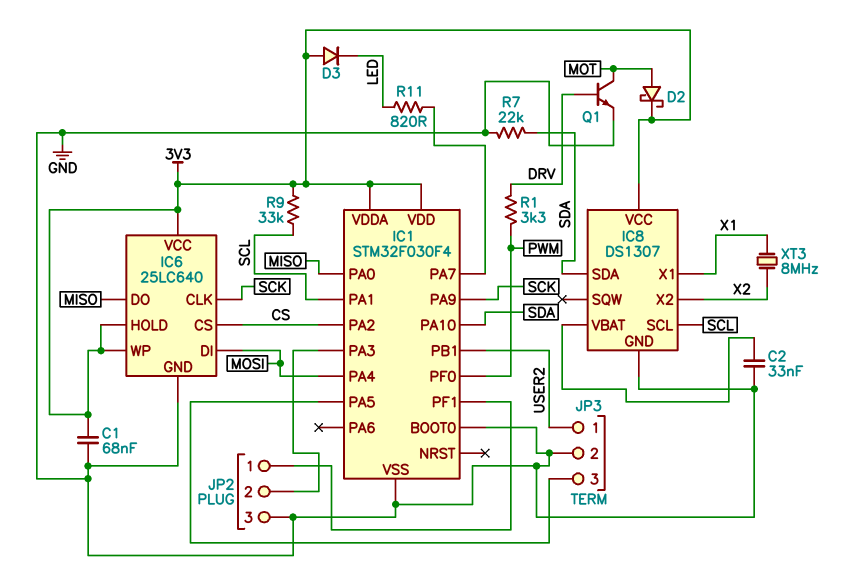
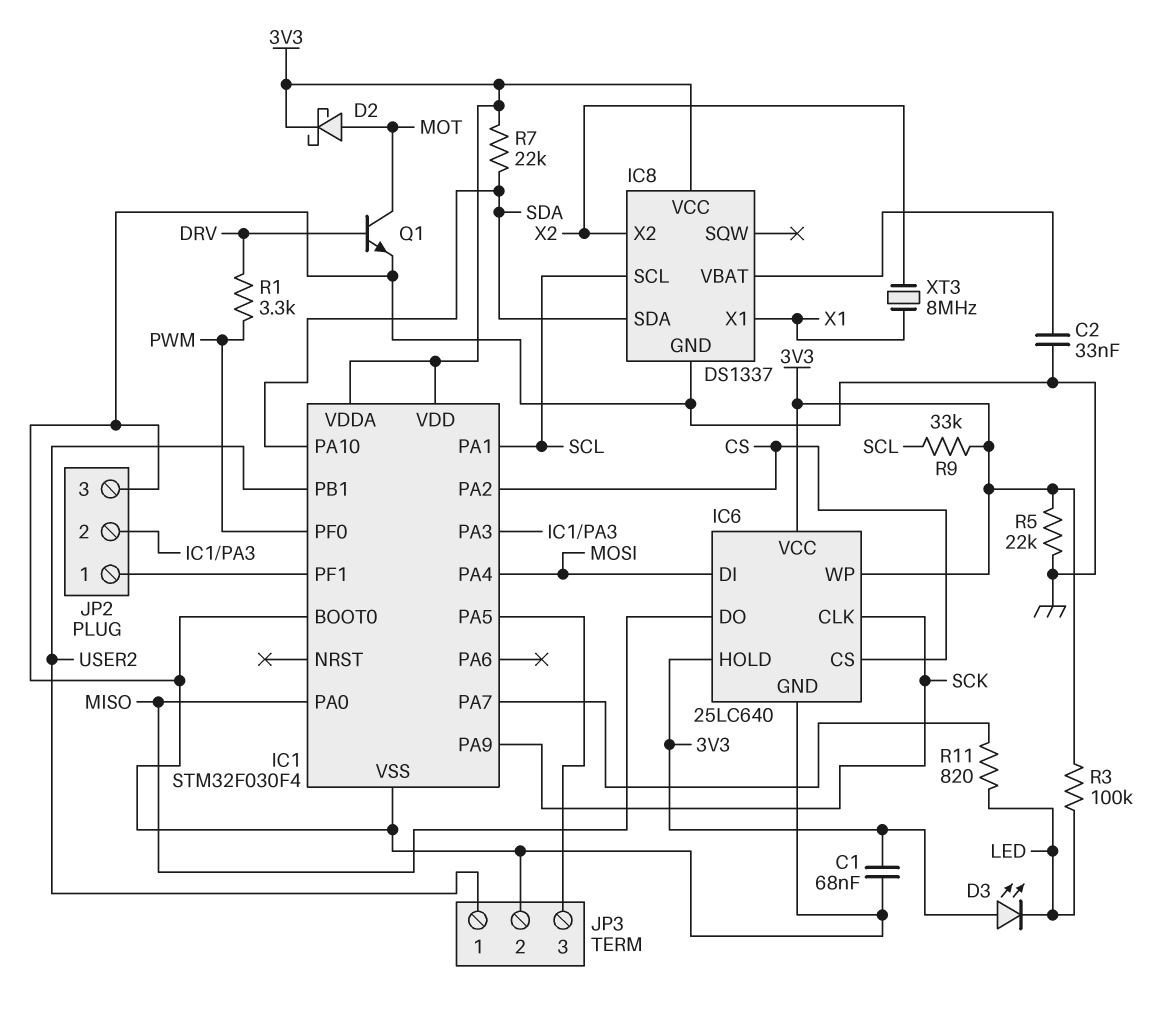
D3: diode (A 3V3, K LED) -> LED (A 3V3, K LED)
IC8: DS1307 -> DS1337
R3: none -> 100k (3V3, LED)
R5: none -> 22k (3V3, GND)
R7: 22k (GND, SDA) -> 22k (3V3, SDA)

